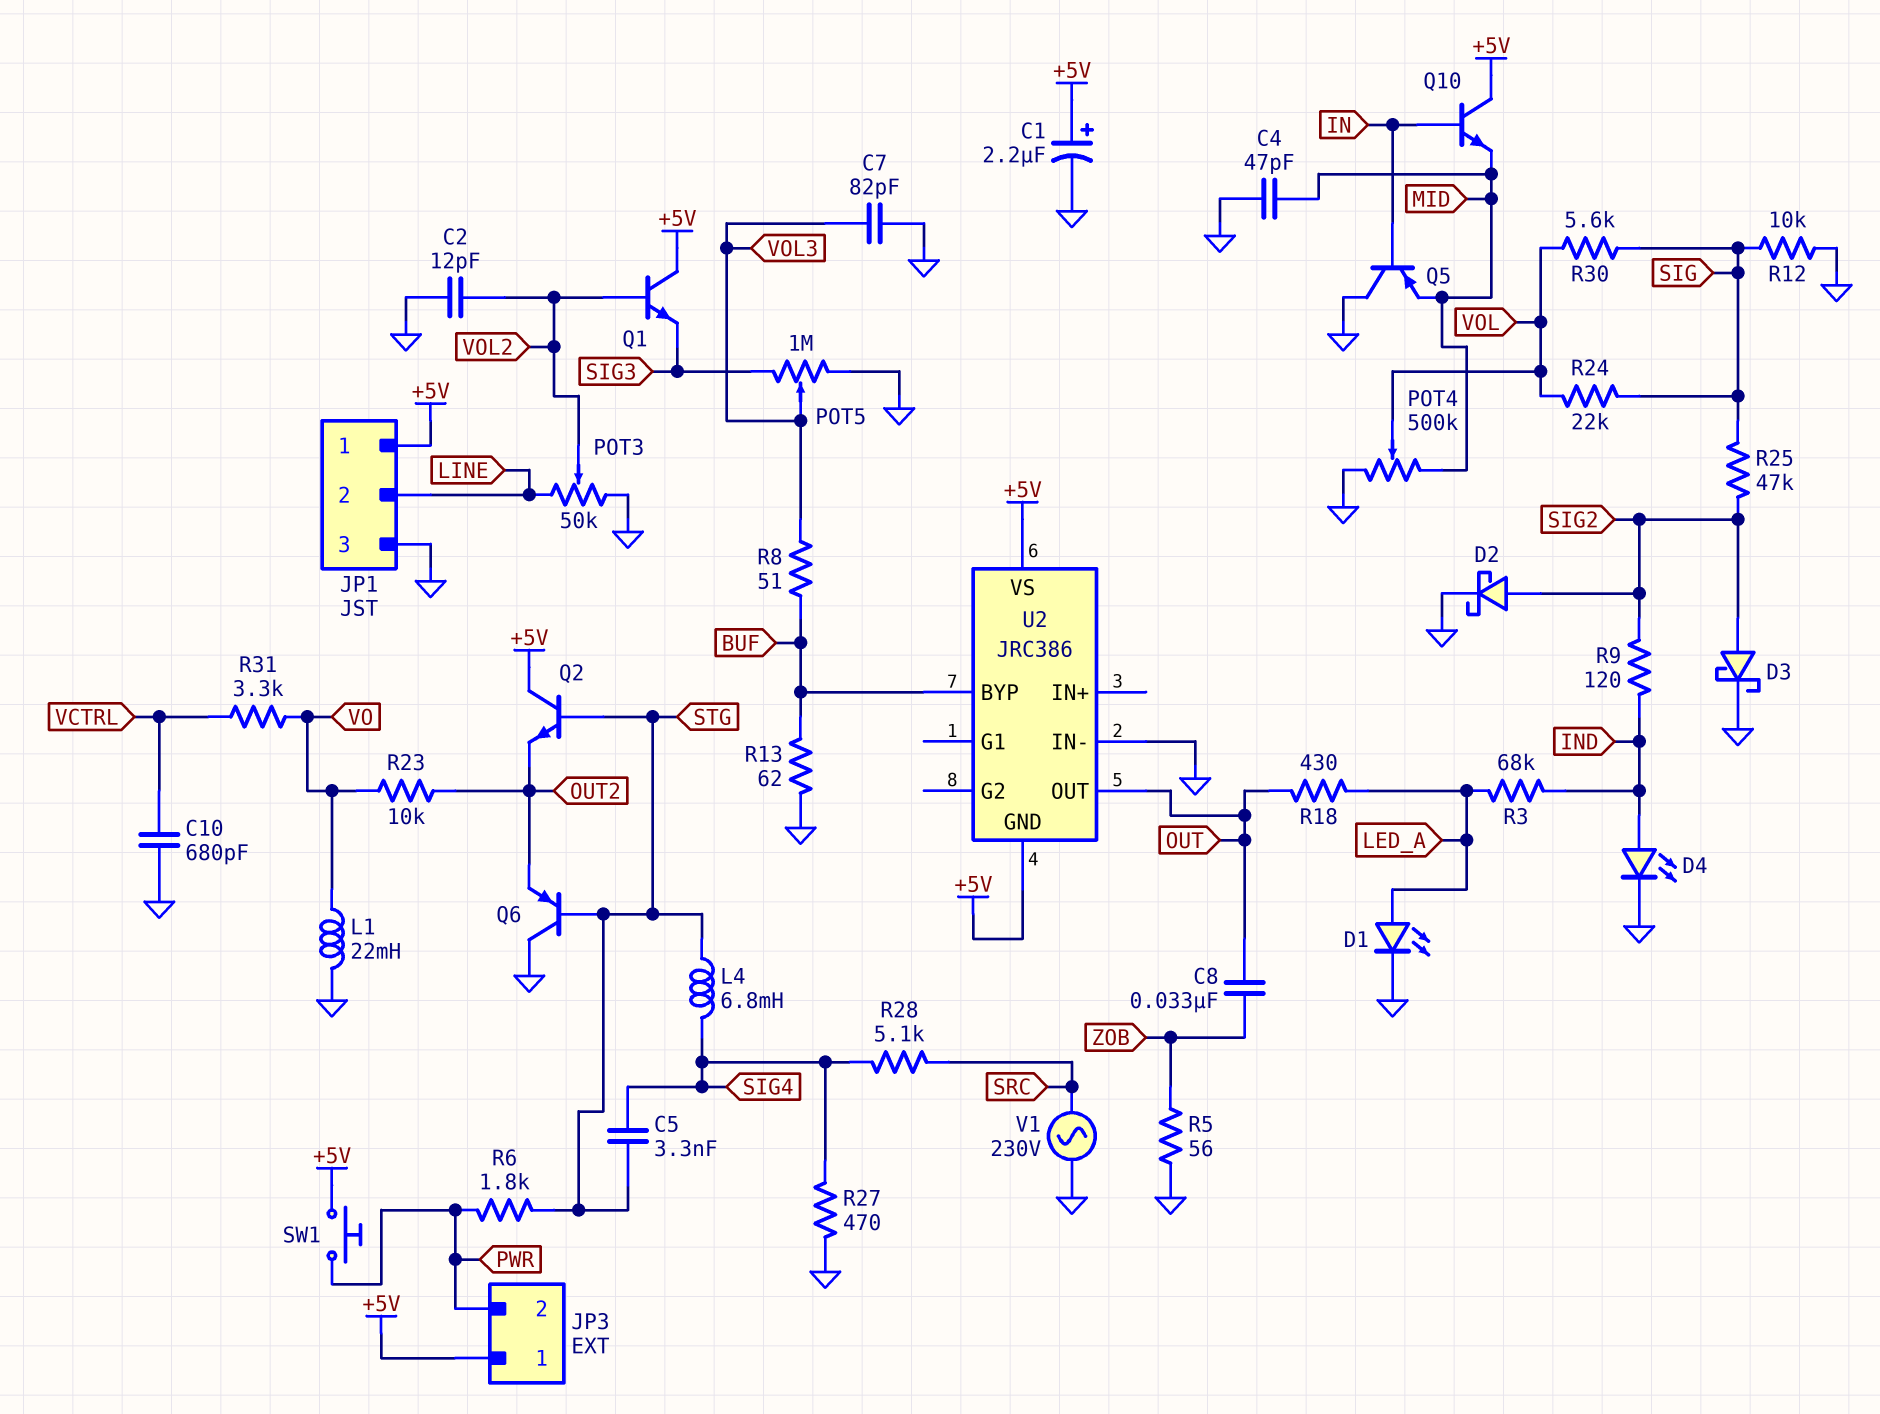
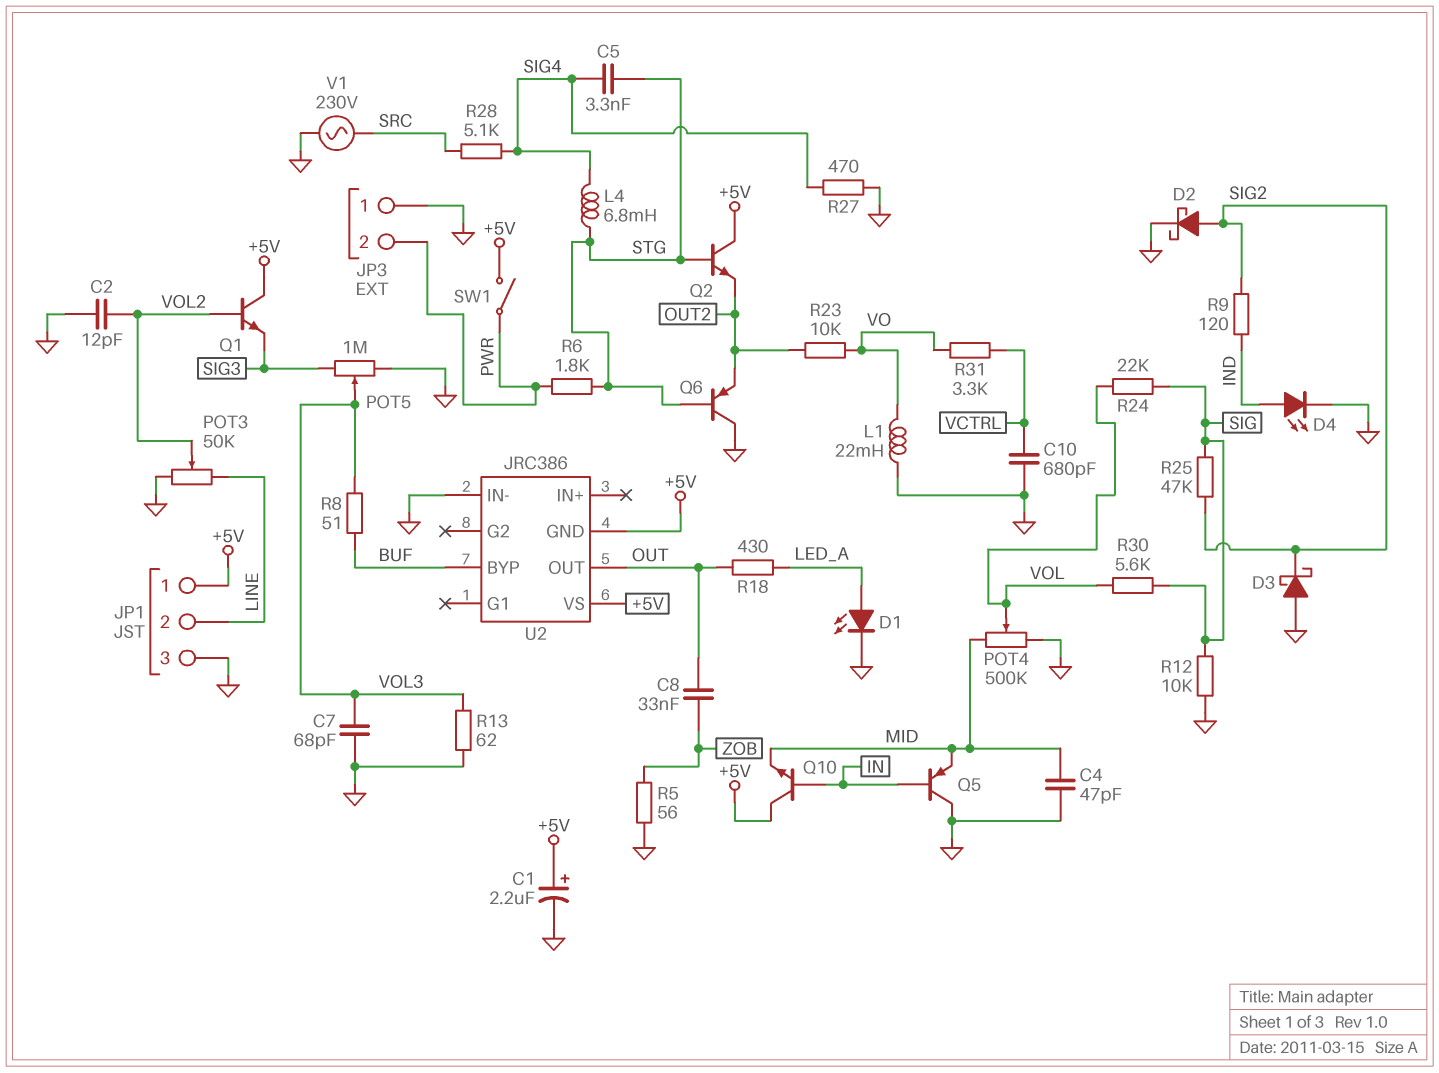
C7: 82pF (GND, VOL3) -> 68pF (GND, VOL3)
D3: schottky (A SIG2, K GND) -> schottky (A GND, K SIG2)
JP3 pin 1: +5V -> GND
R3: 68k (IND, LED_A) -> none
R13: 62 (BUF, GND) -> 62 (GND, VOL3)
SW1: button (+5V, PWR) -> switch (+5V, PWR)

